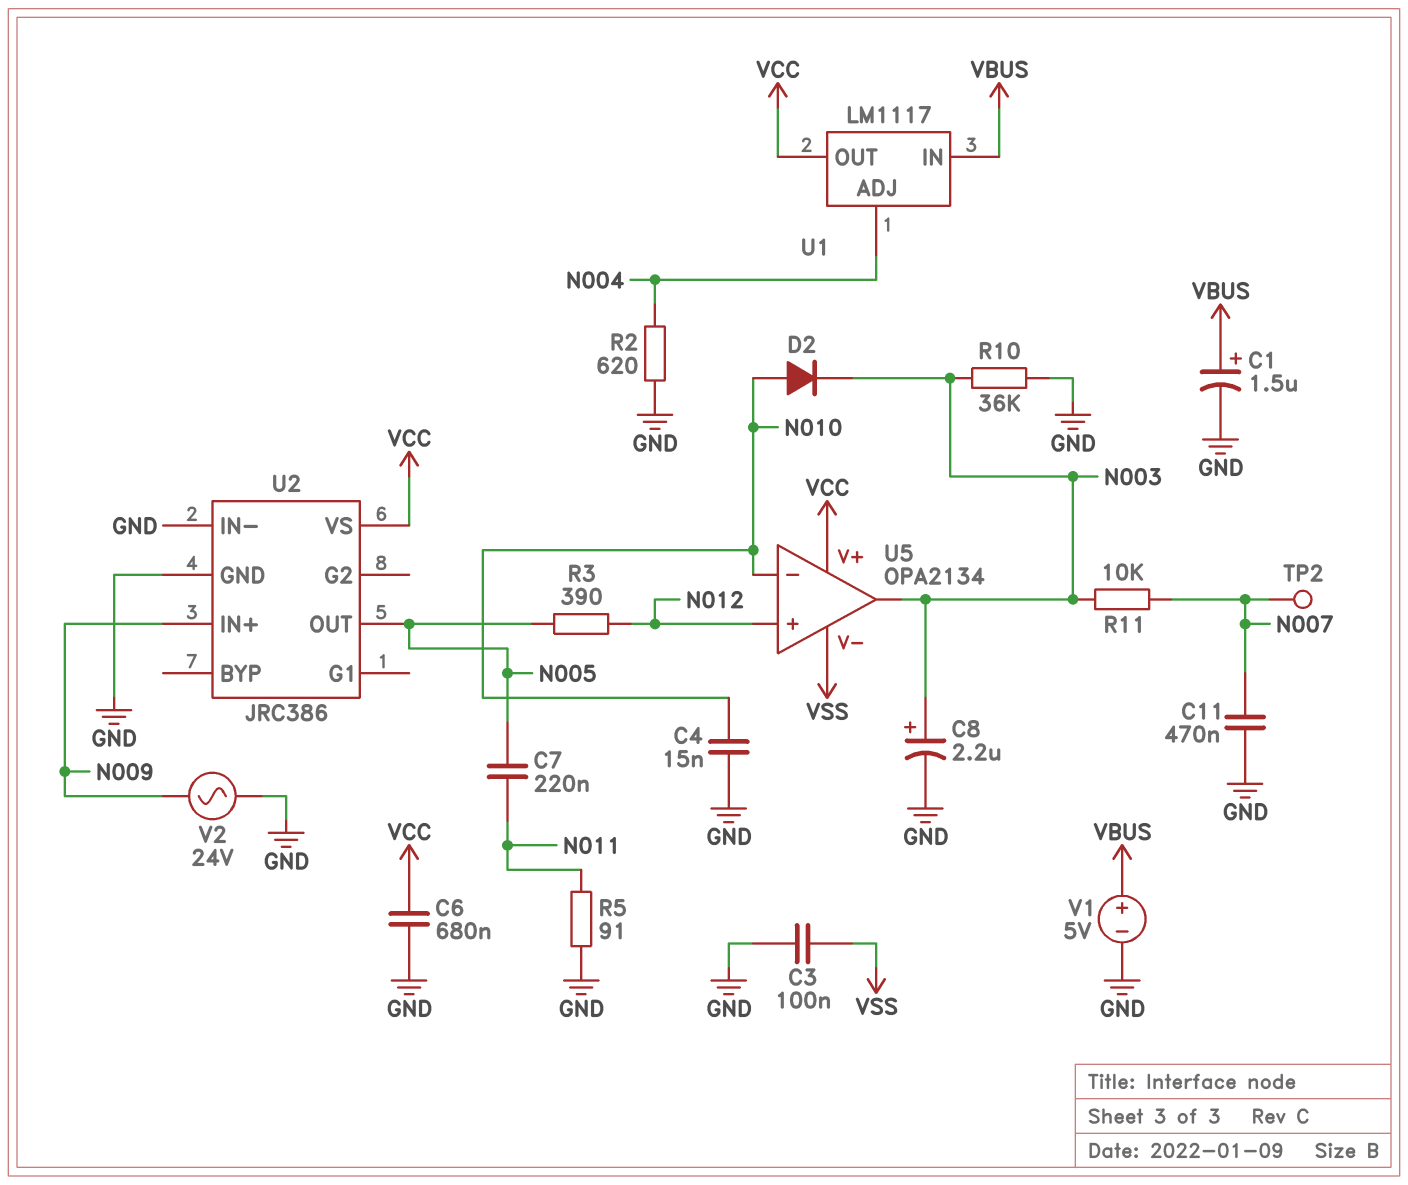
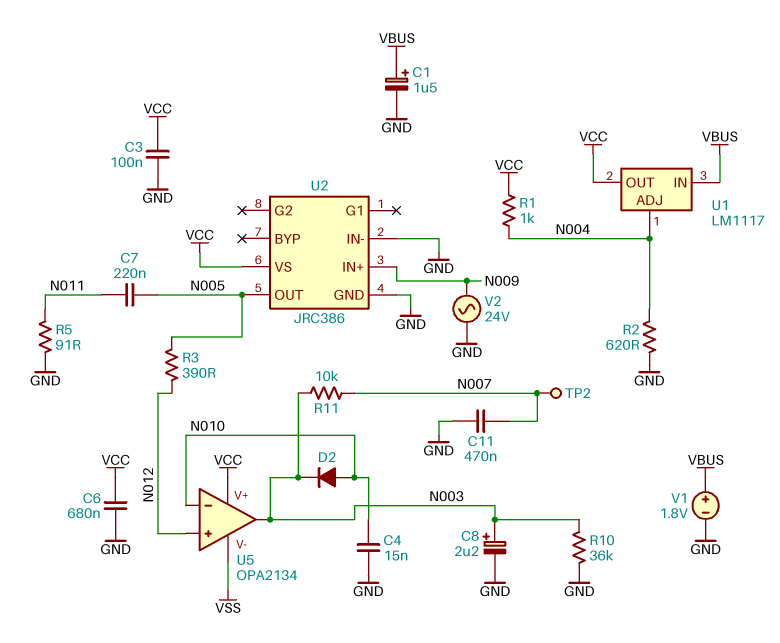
C3: 100nF (GND, VSS) -> 100nF (GND, VCC)
R1: none -> 1k (N004, VCC)
V1: 5V (plus VBUS, minus GND) -> 1.8V (plus VBUS, minus GND)

